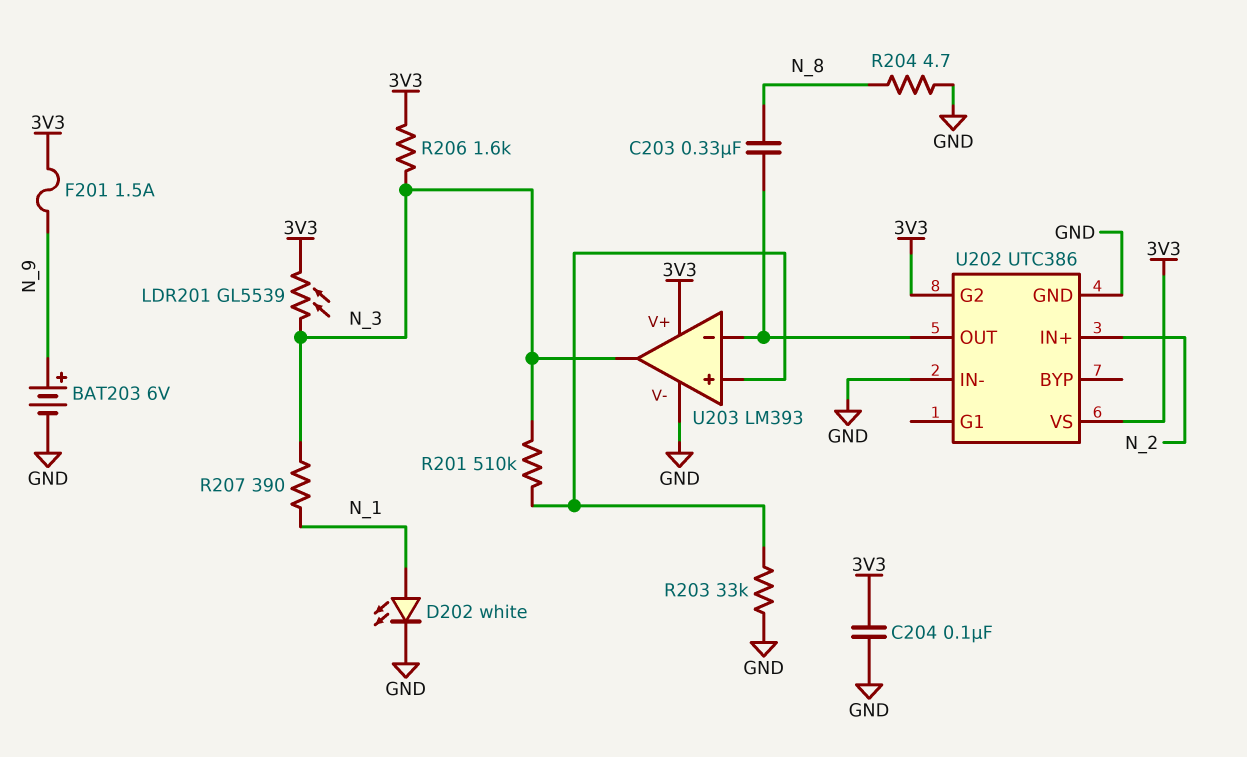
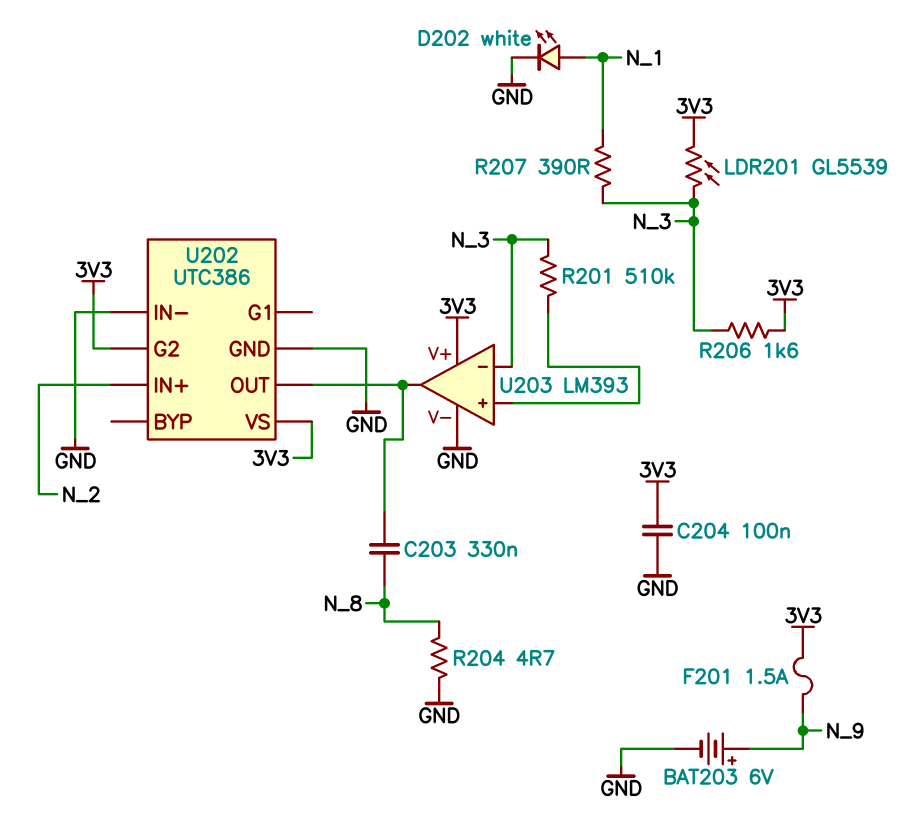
R203: 33k (GND, U203/in+) -> none
U203 pin in-: U202/OUT -> N_3
U203 pin out: N_3 -> U202/OUT

